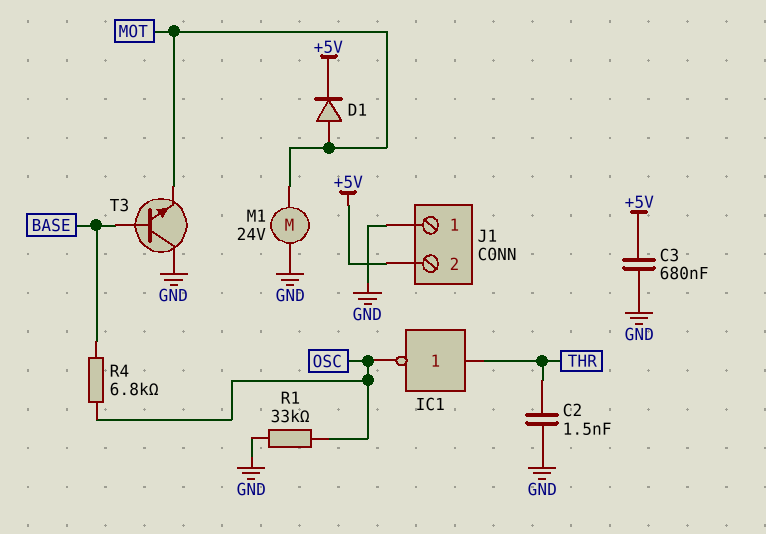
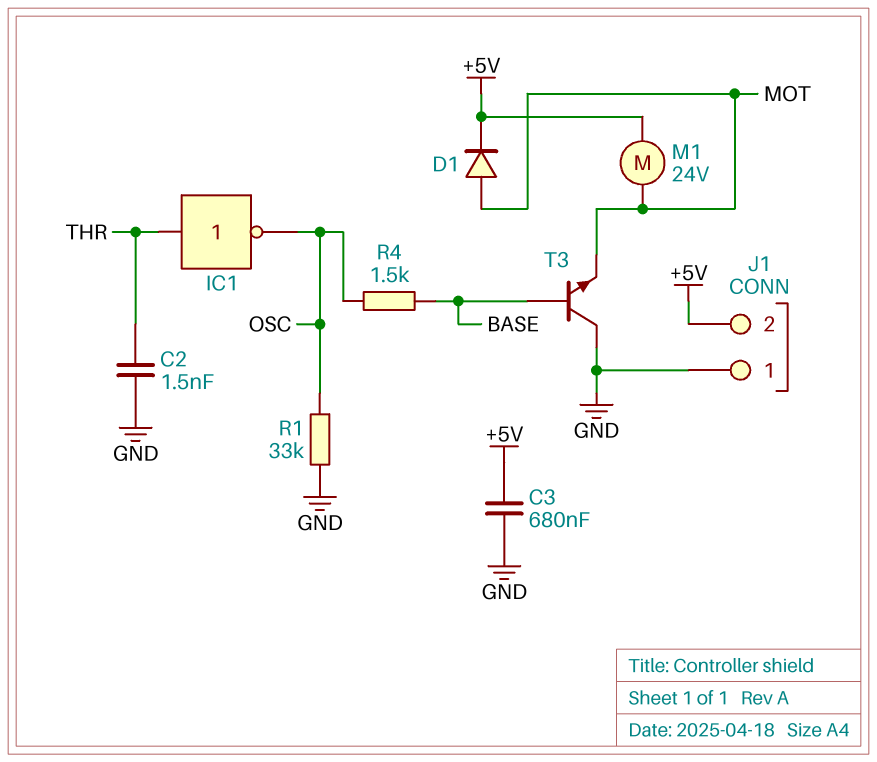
M1: motor 24V (GND, MOT) -> motor 24V (+5V, MOT)
R4: 6.8k (BASE, OSC) -> 1.5k (BASE, OSC)

